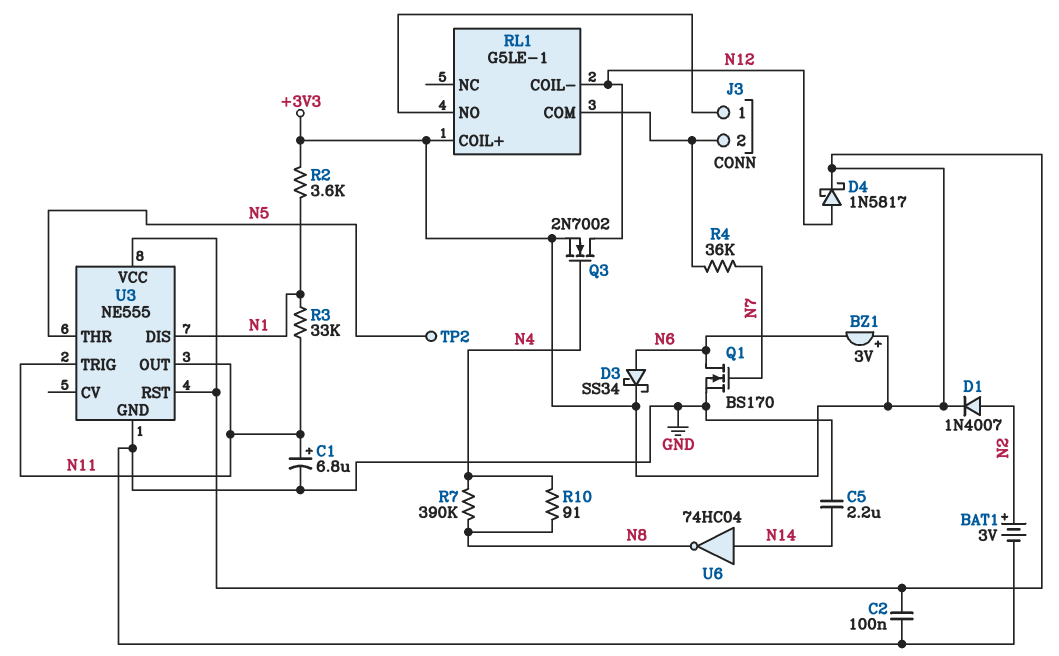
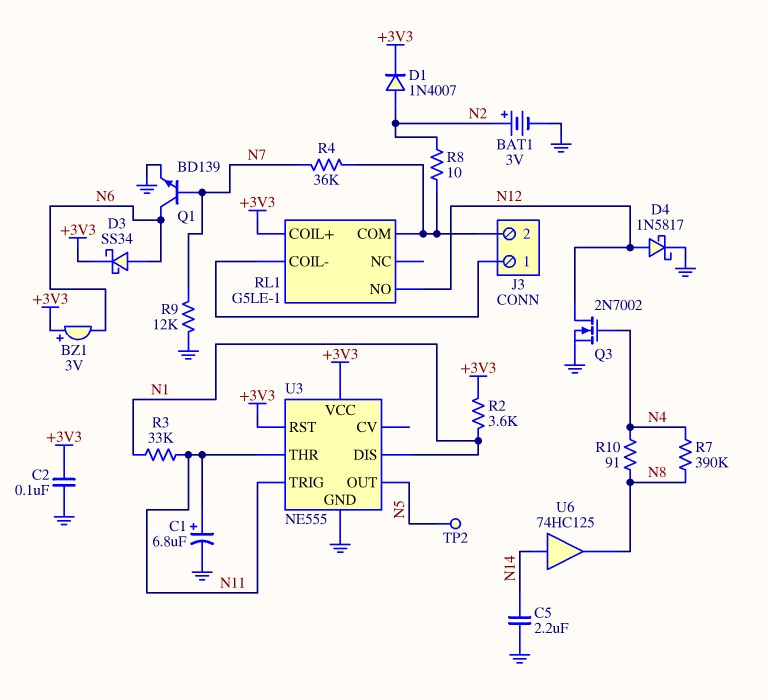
D4: schottky 1N5817 (A N12, K +3V3) -> schottky 1N5817 (A N12, K GND)
Q1: NMOS BS170 (G N7, D N6, S GND) -> NPN BD139 (B N7, C N6, E GND)
Q3: NMOS 2N7002 (G N4, D N12, S +3V3) -> NMOS 2N7002 (G N4, D N12, S GND)
R8: none -> 10 (J3/2, N2)
R9: none -> 12k (GND, N7)
RL1 pin COIL-: N12 -> J3/1
RL1 pin NO: J3/1 -> N12
U3 pin OUT: N11 -> N5
U3 pin THR: N5 -> N11
U6: NOT 74HC04 (in N14, out N8) -> buffer 74HC125 (in N14, out N8)

